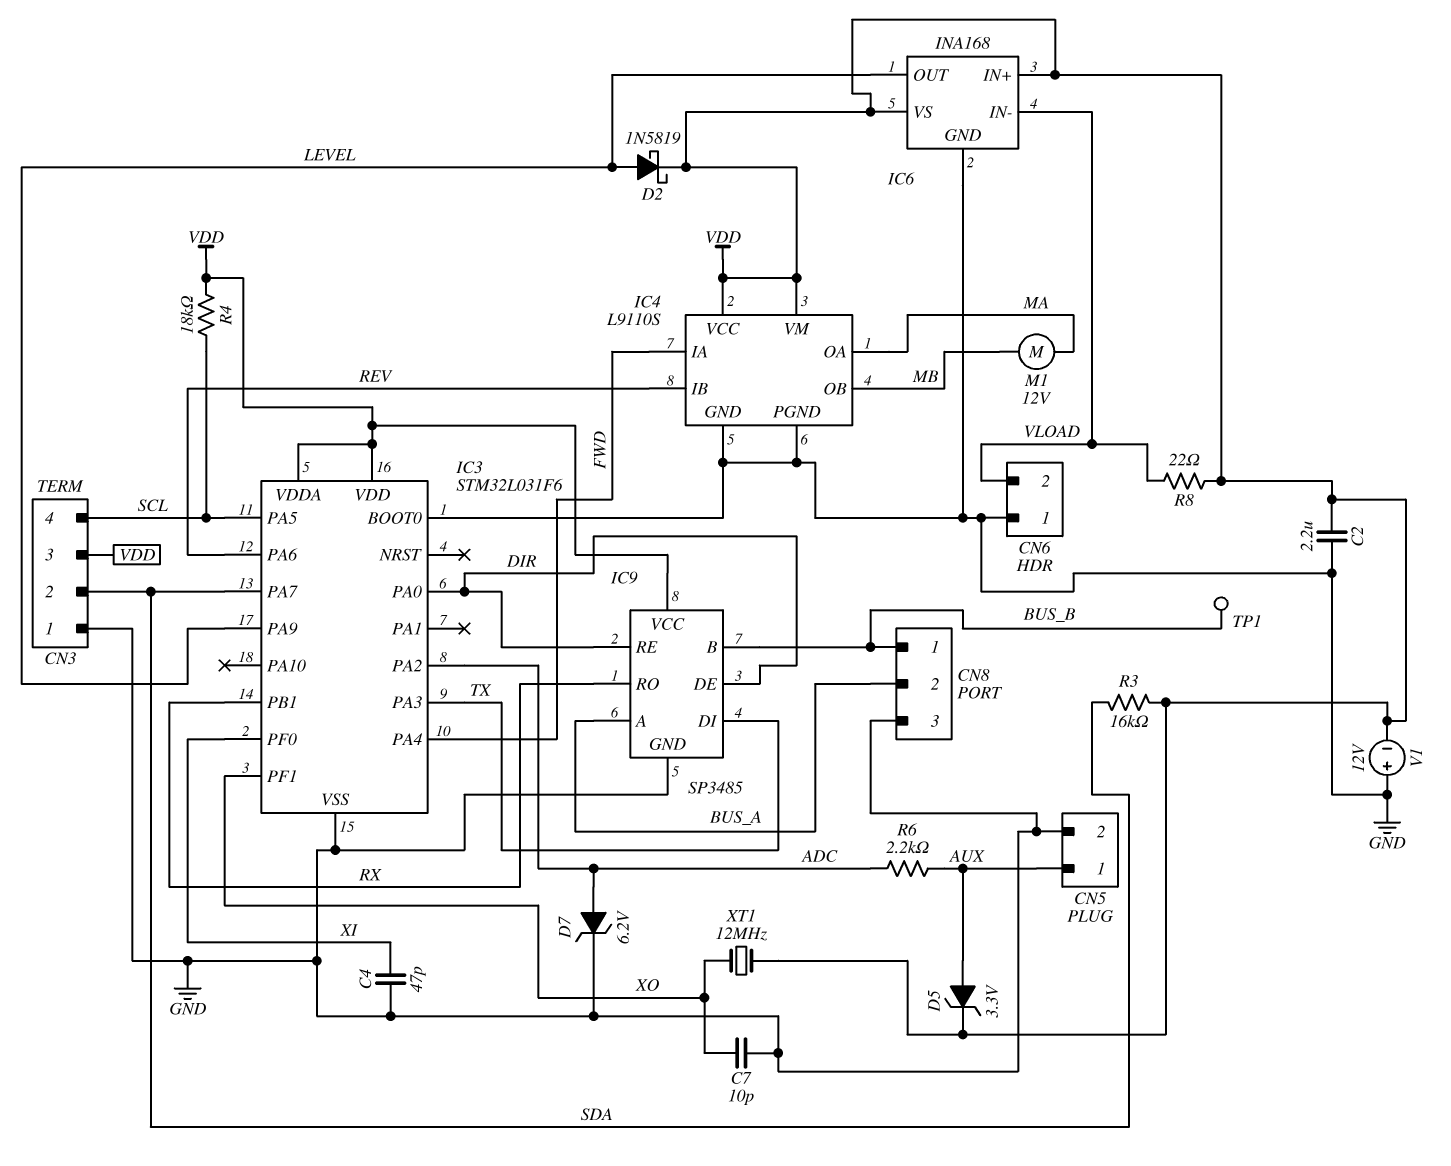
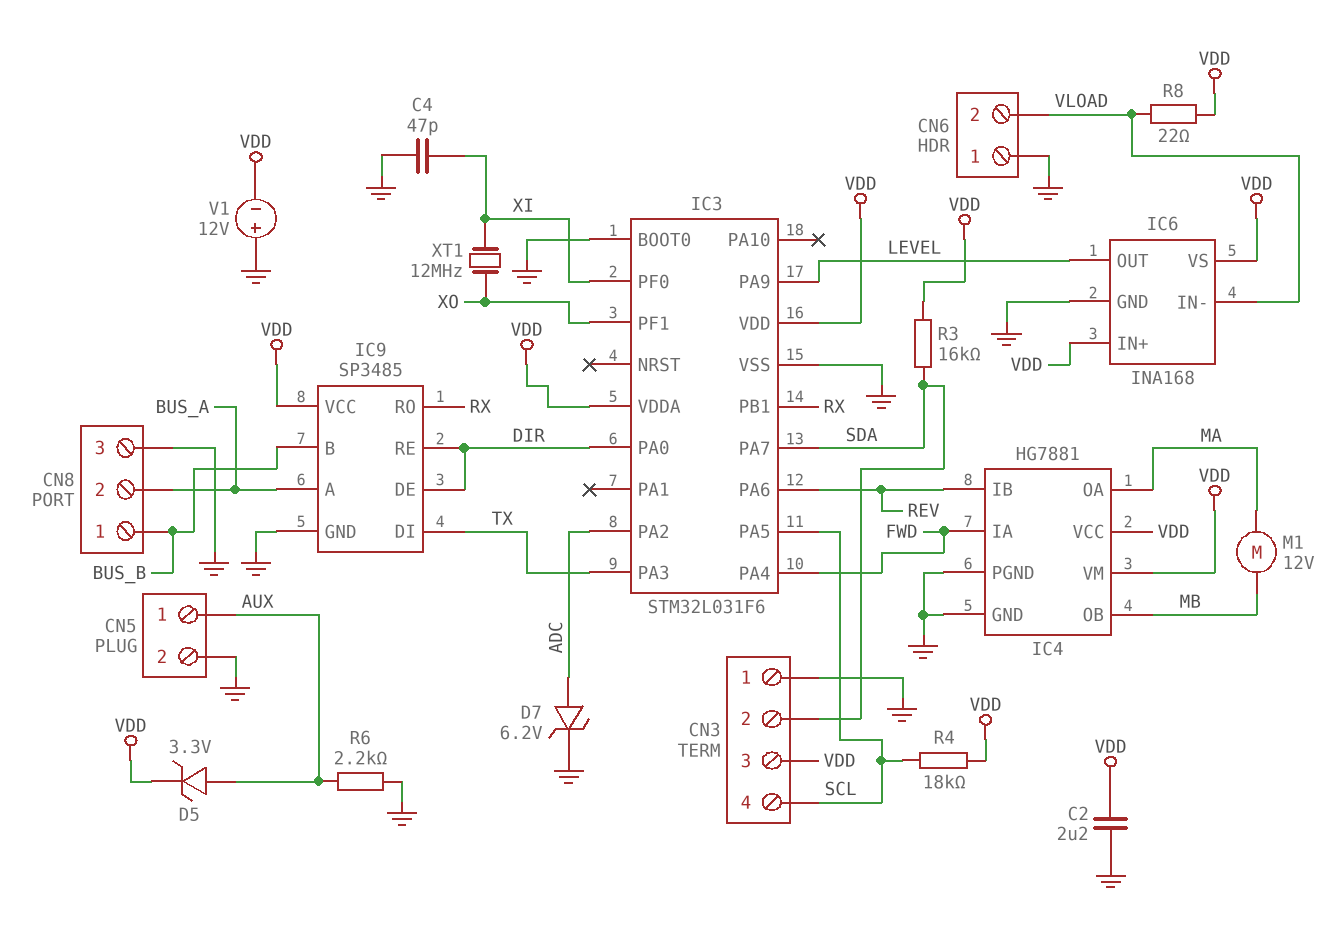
C7: 10pF (GND, XO) -> none
D2: schottky 1N5819 (A LEVEL, K VDD) -> none
IC4: L9110S -> HG7881
R6: 2.2k (ADC, AUX) -> 2.2k (AUX, GND)
TP1: test point (BUS_B) -> none
XT1: 12MHz (VDD, XO) -> 12MHz (XI, XO)

